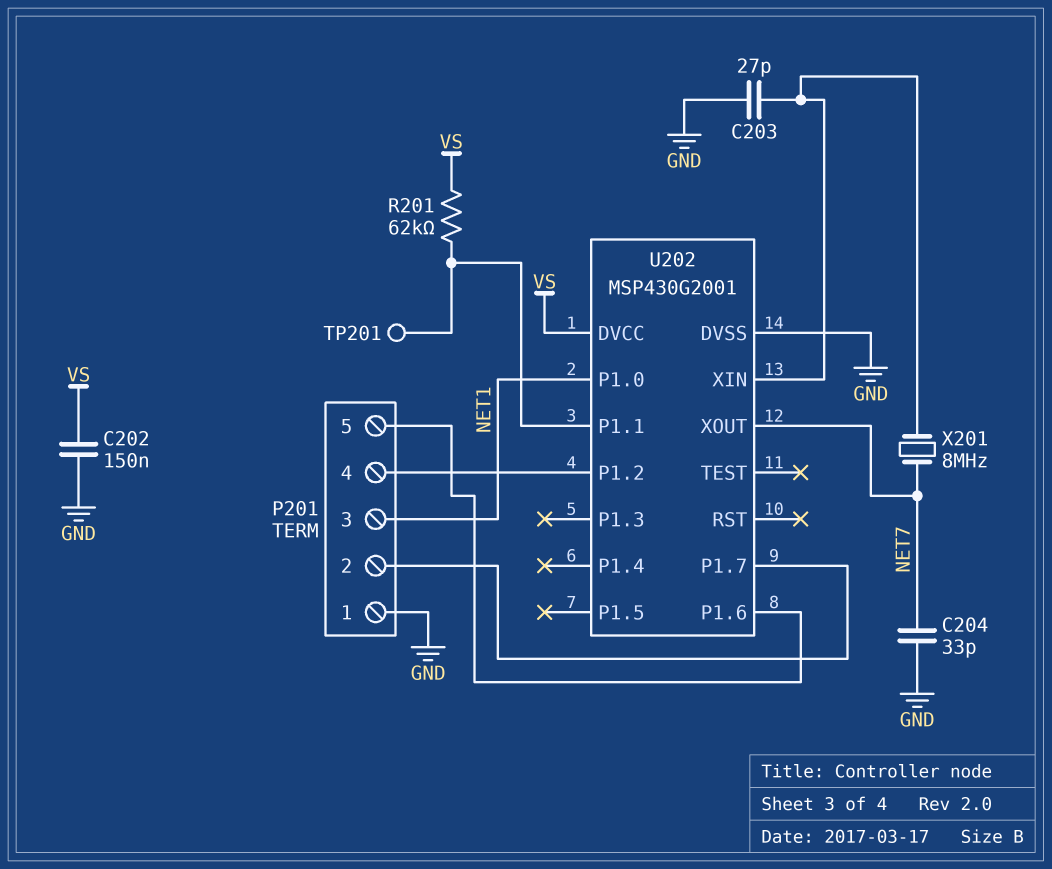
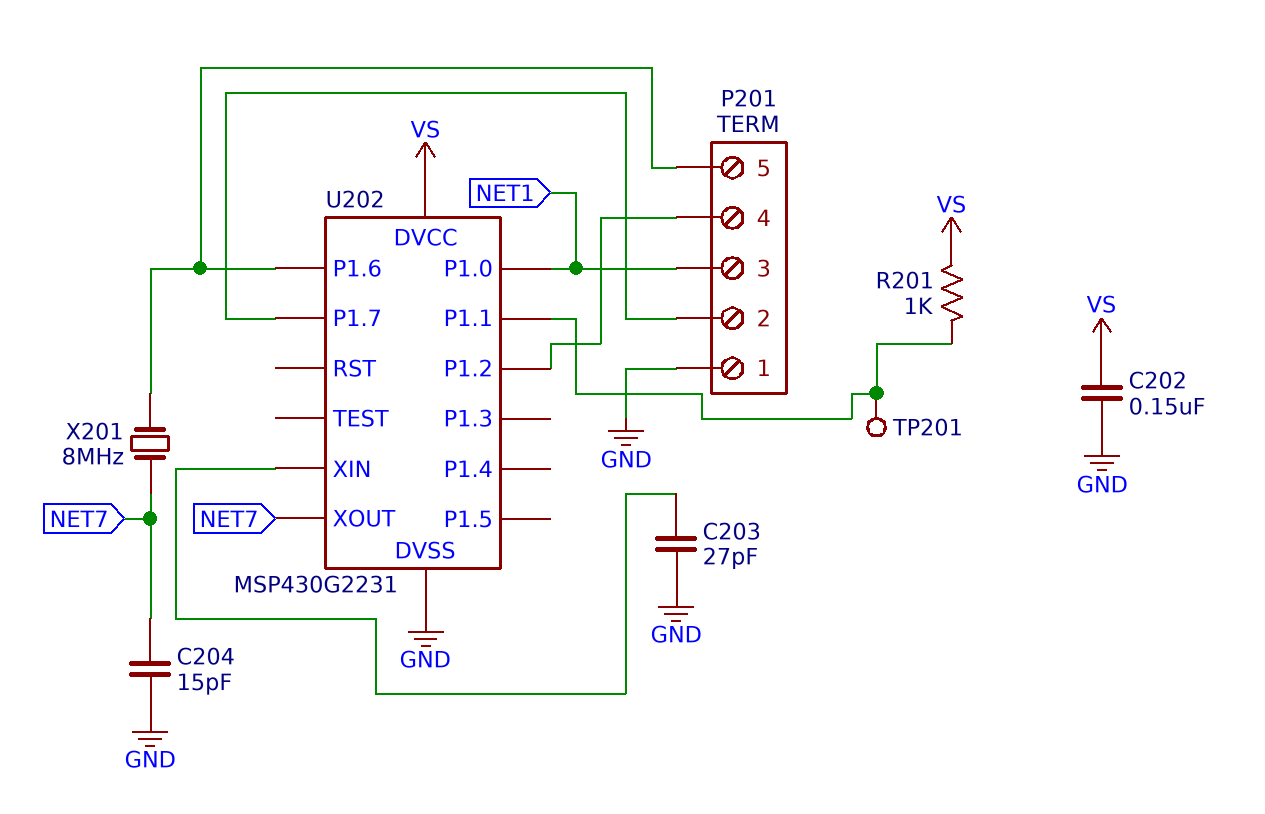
C204: 33pF (GND, NET7) -> 15pF (GND, NET7)
R201: 62k (U202/P1.1, VS) -> 1k (U202/P1.1, VS)
U202: MSP430G2001 -> MSP430G2231
X201: 8MHz (NET7, U202/XIN) -> 8MHz (NET7, P201/5)

